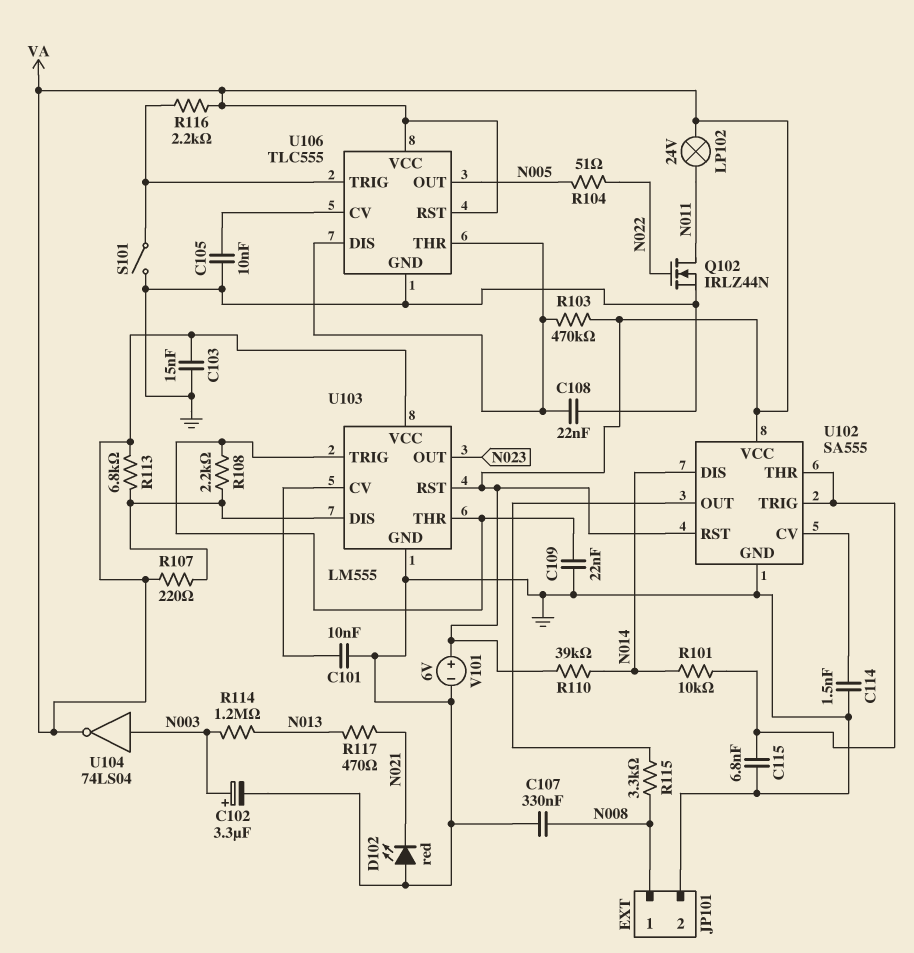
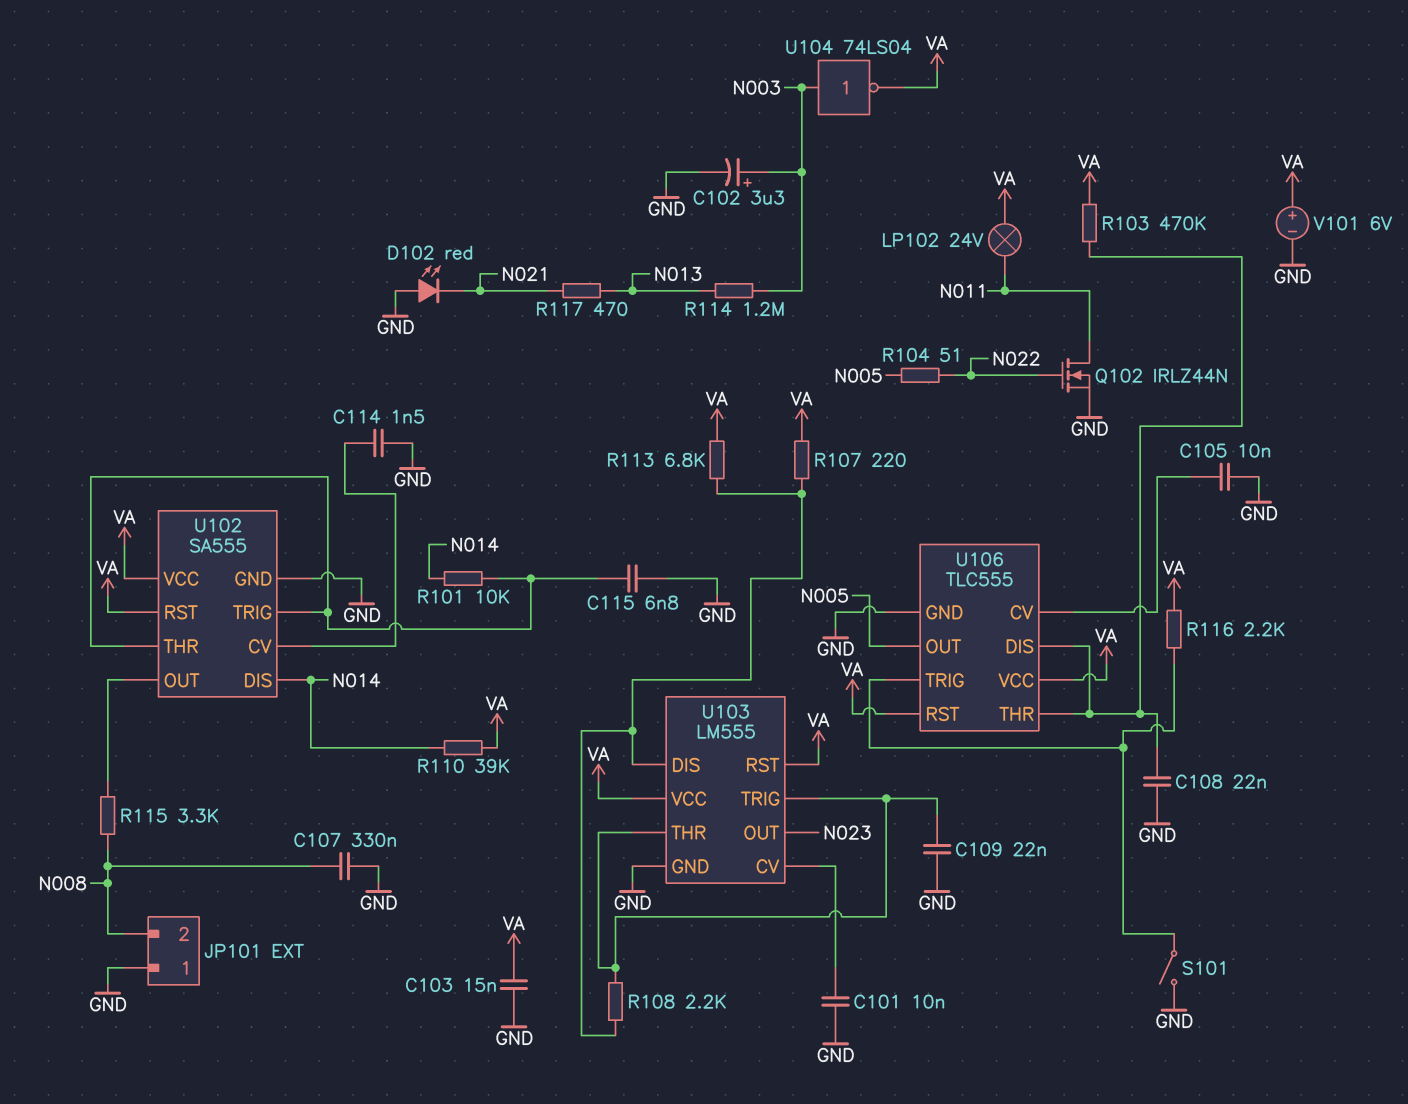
JP101 pin 1: N008 -> GND
JP101 pin 2: GND -> N008

